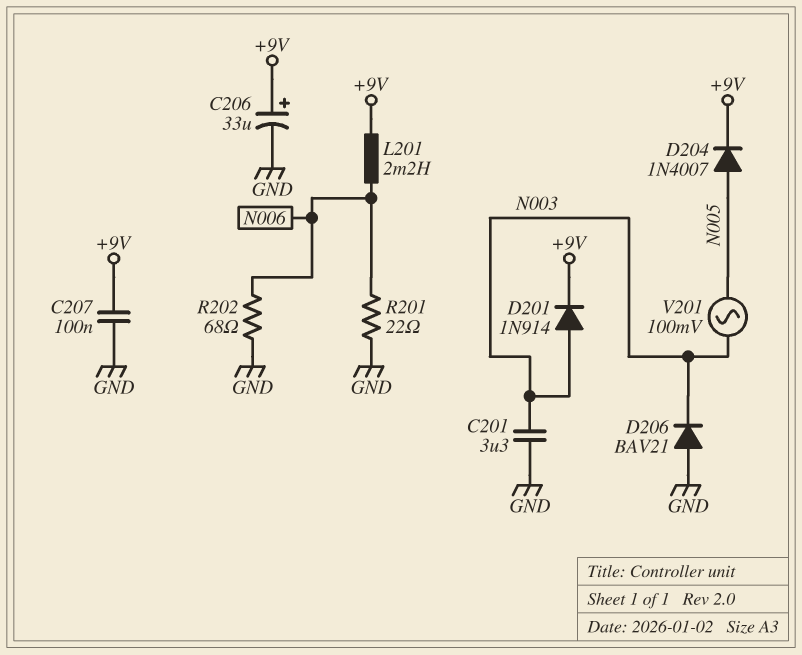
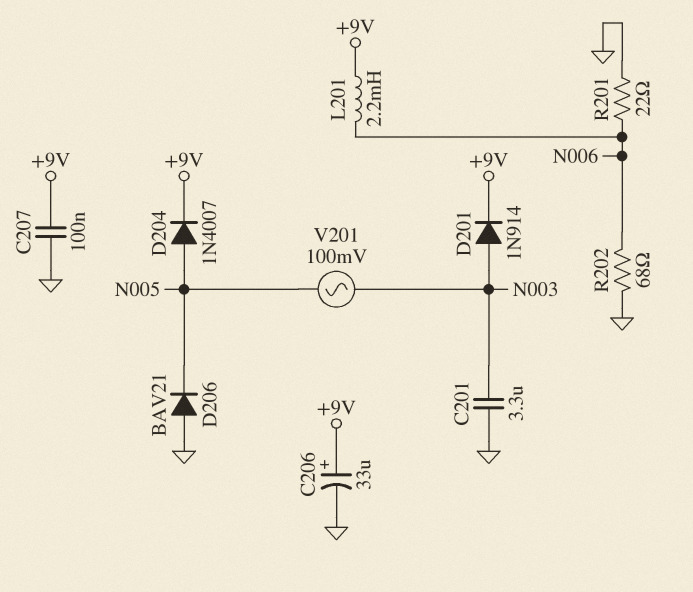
D206: diode BAV21 (A GND, K N003) -> diode BAV21 (A GND, K N005)

